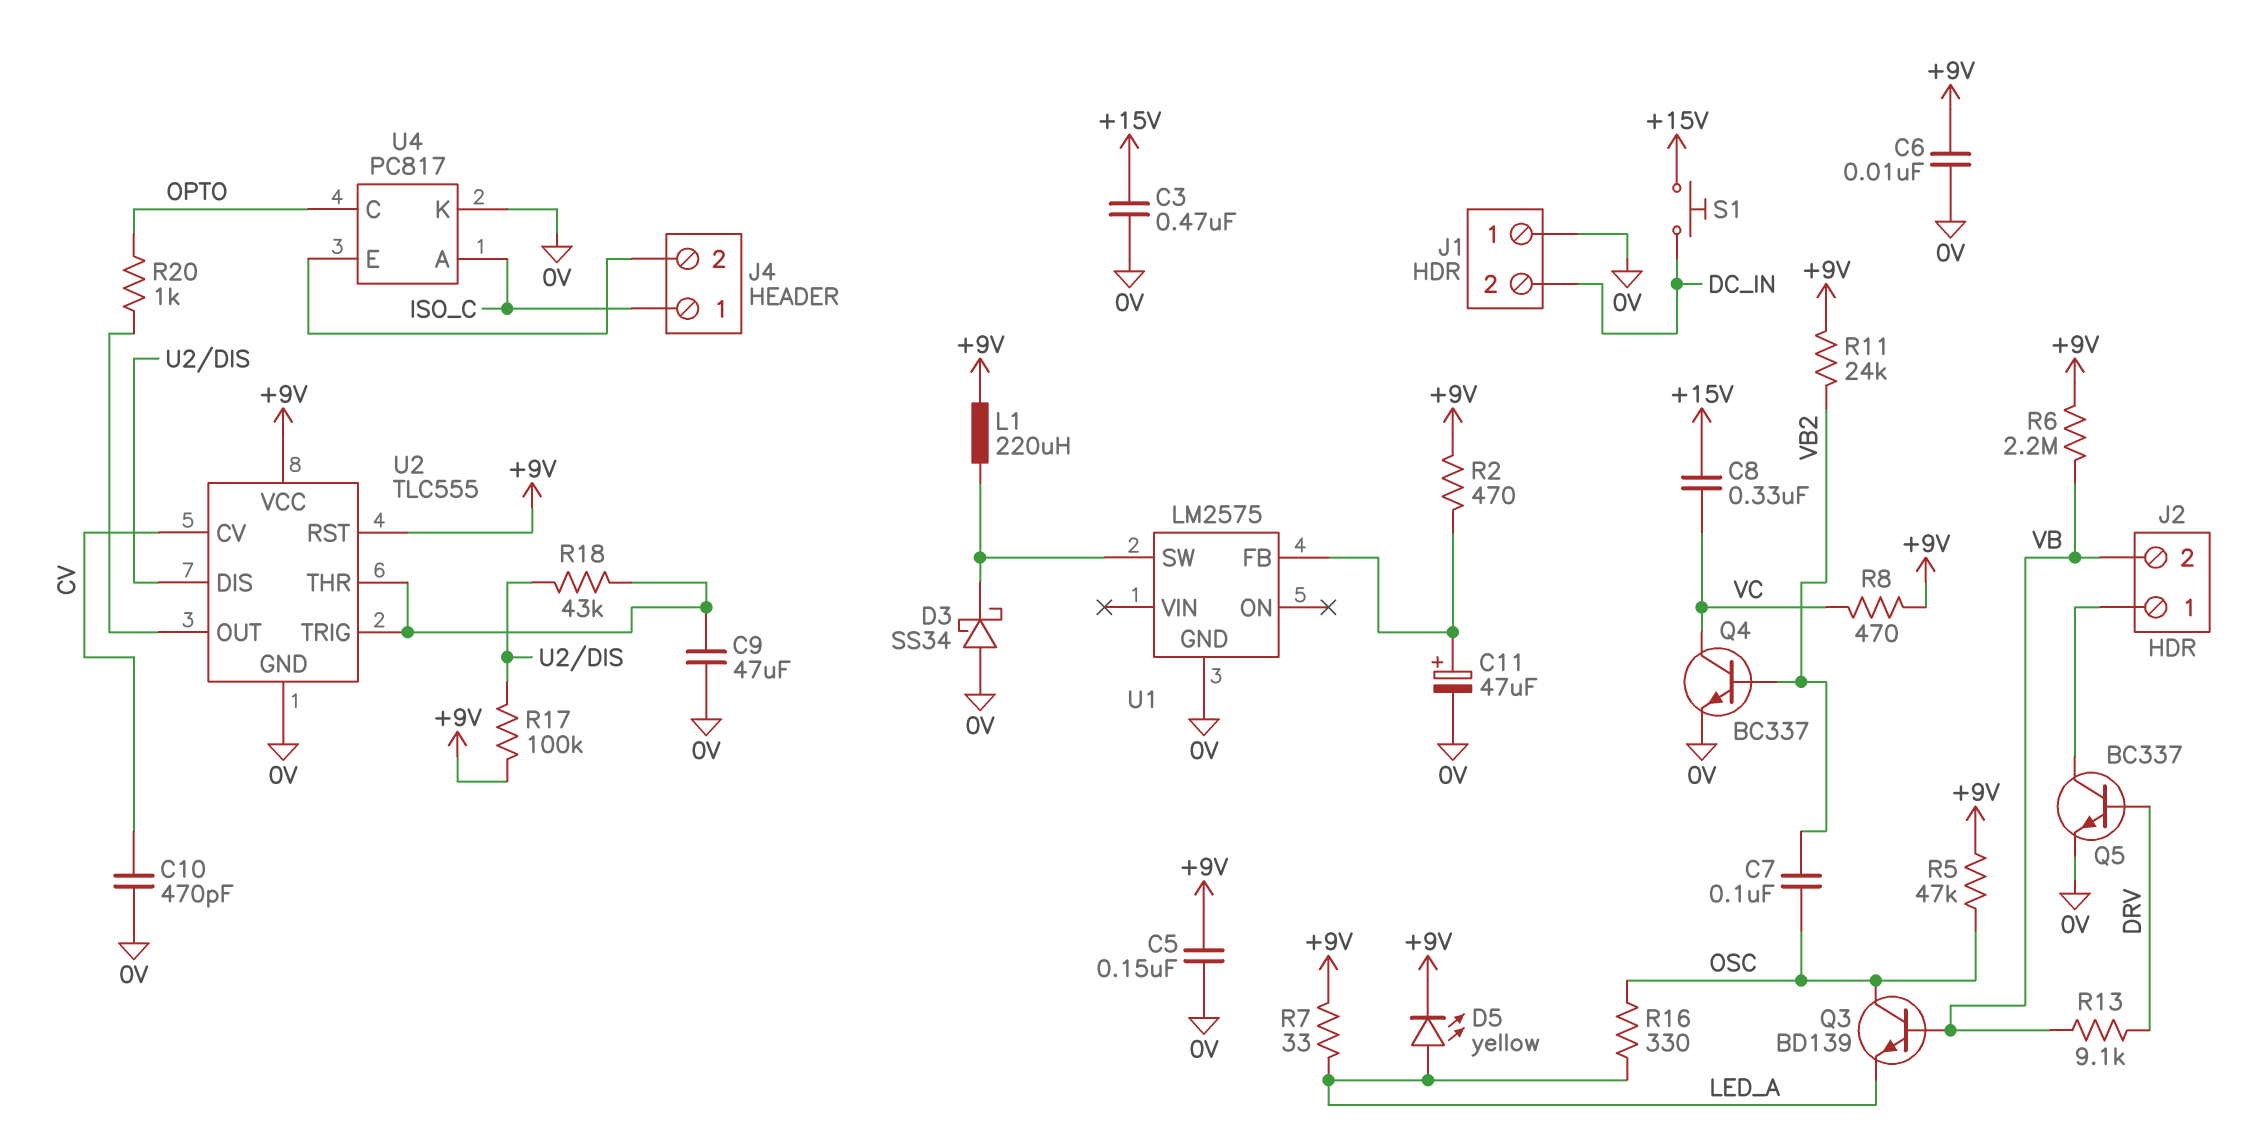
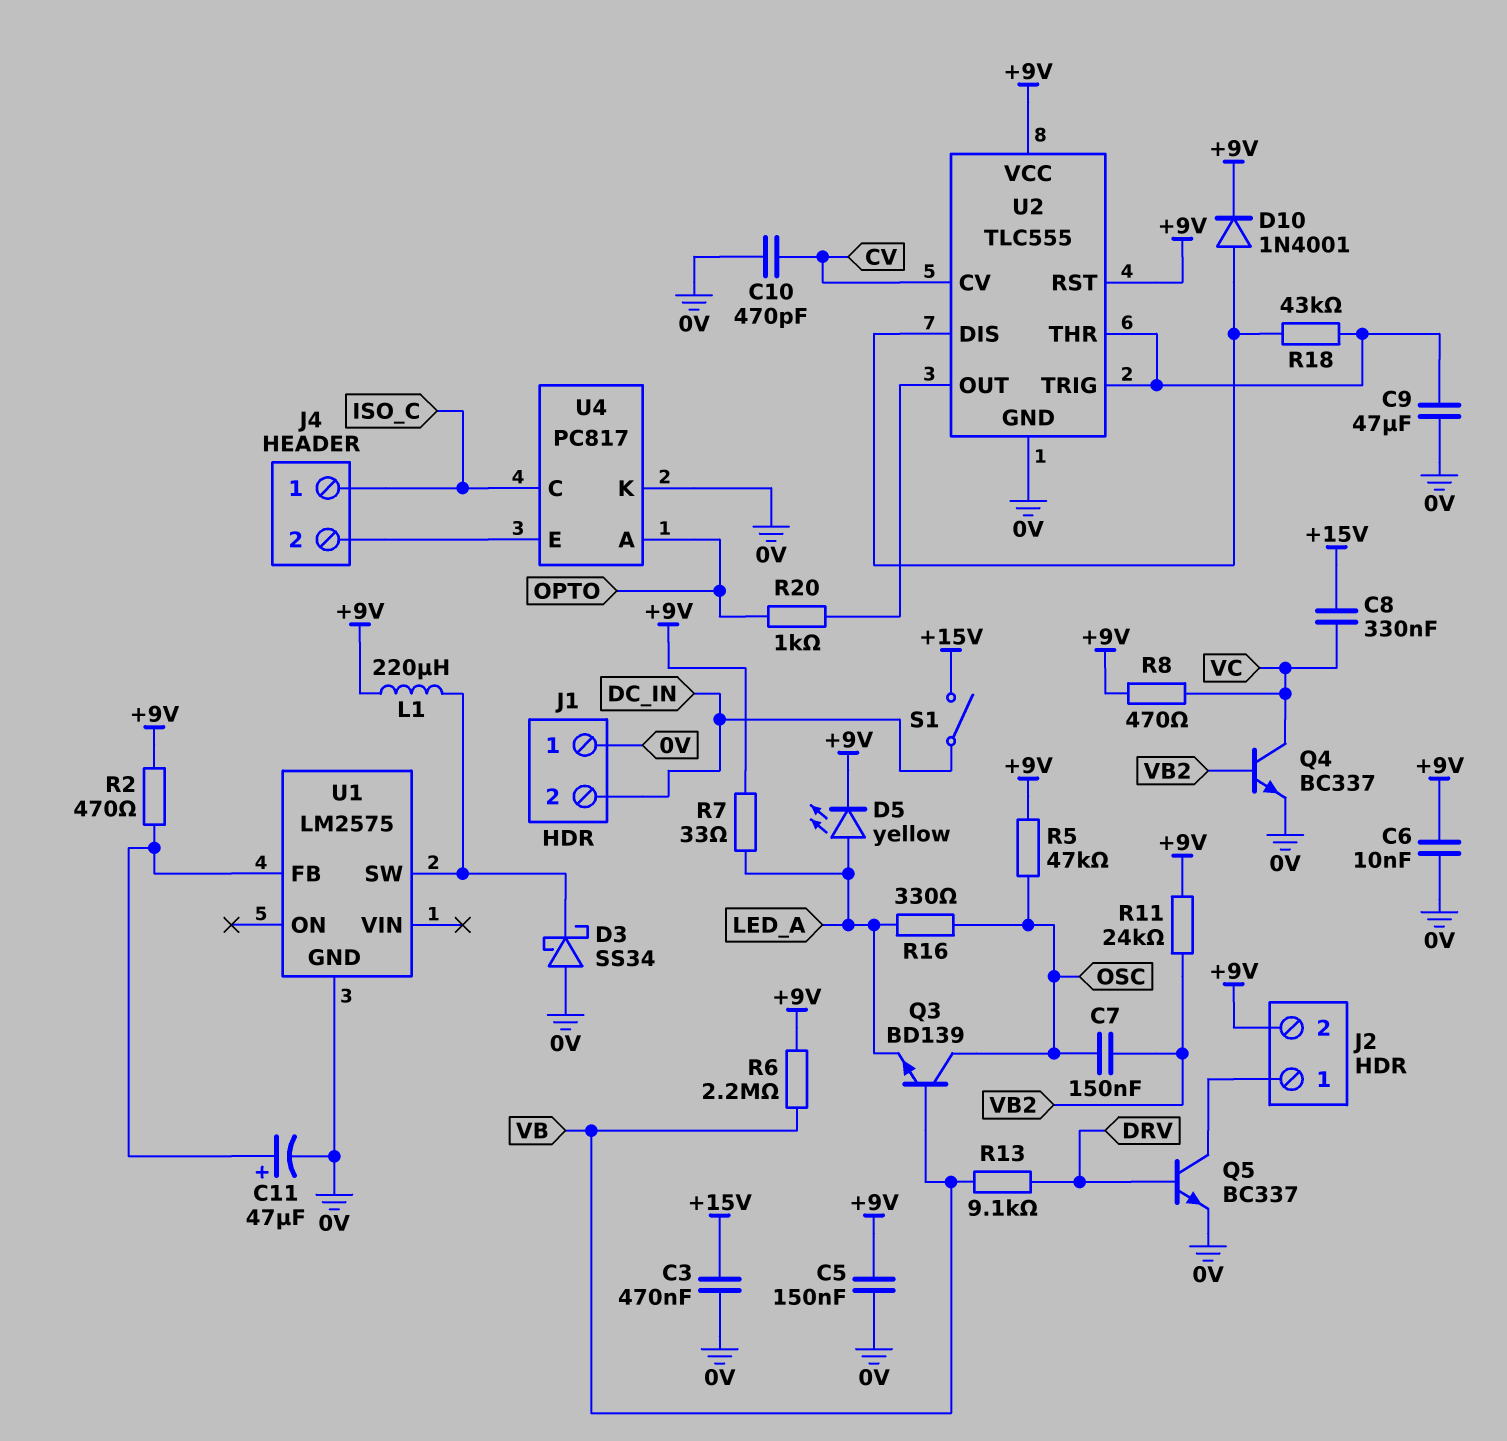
C7: 100nF (OSC, VB2) -> 150nF (OSC, VB2)
D10: none -> diode 1N4001 (A U2/DIS, K +9V)
J2 pin 2: VB -> +9V
R17: 100k (+9V, U2/DIS) -> none
S1: button (+15V, DC_IN) -> switch (+15V, DC_IN)
U4 pin A: ISO_C -> OPTO
U4 pin C: OPTO -> ISO_C

